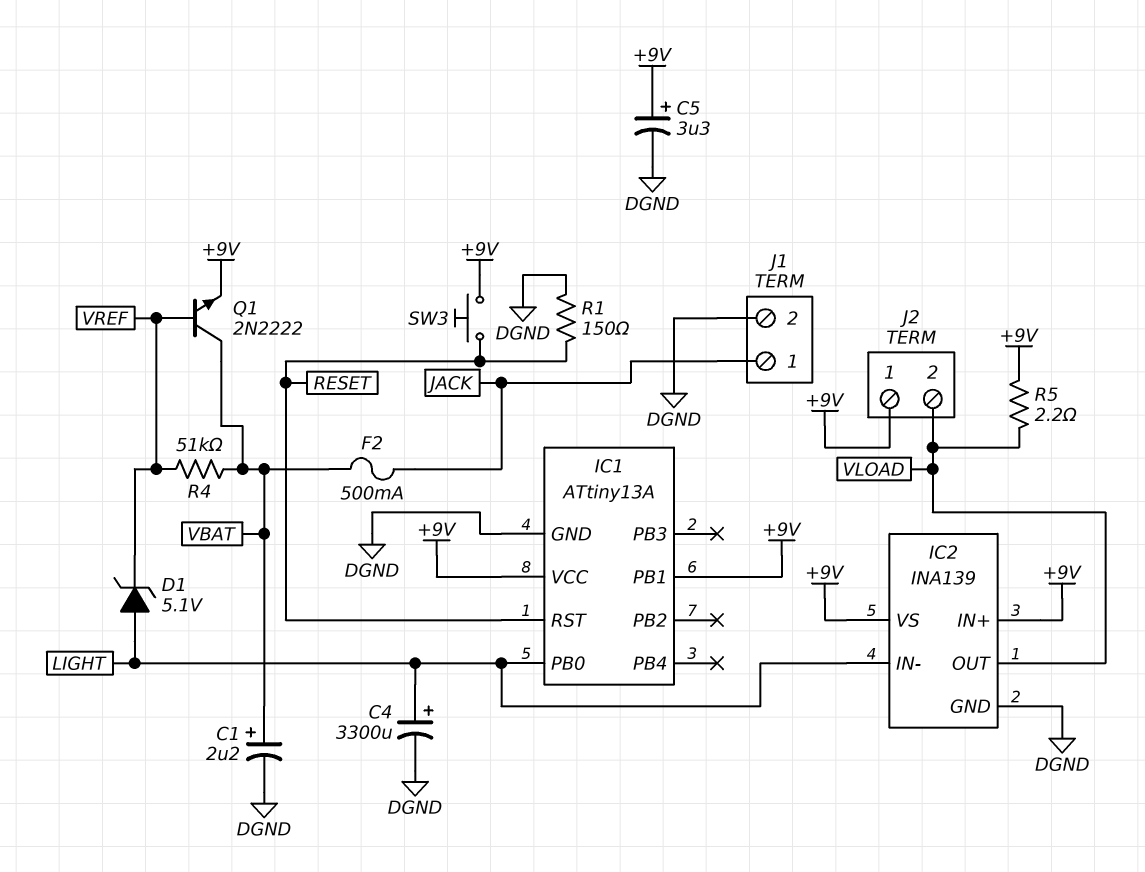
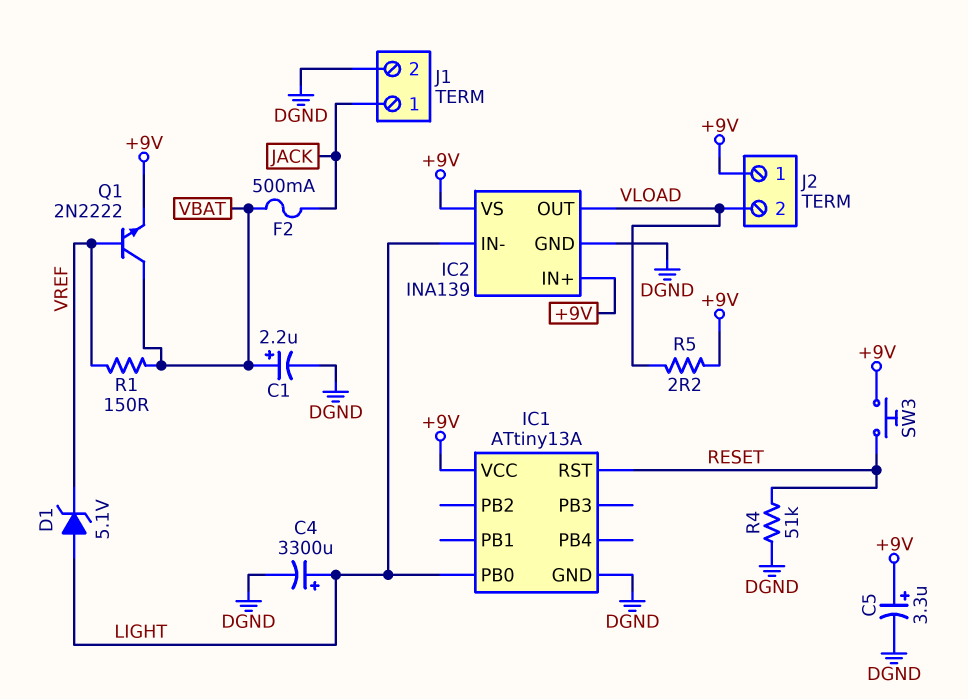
IC1 pin PB1: +9V -> none
R1: 150 (DGND, RESET) -> 150 (VBAT, VREF)
R4: 51k (VBAT, VREF) -> 51k (DGND, RESET)

